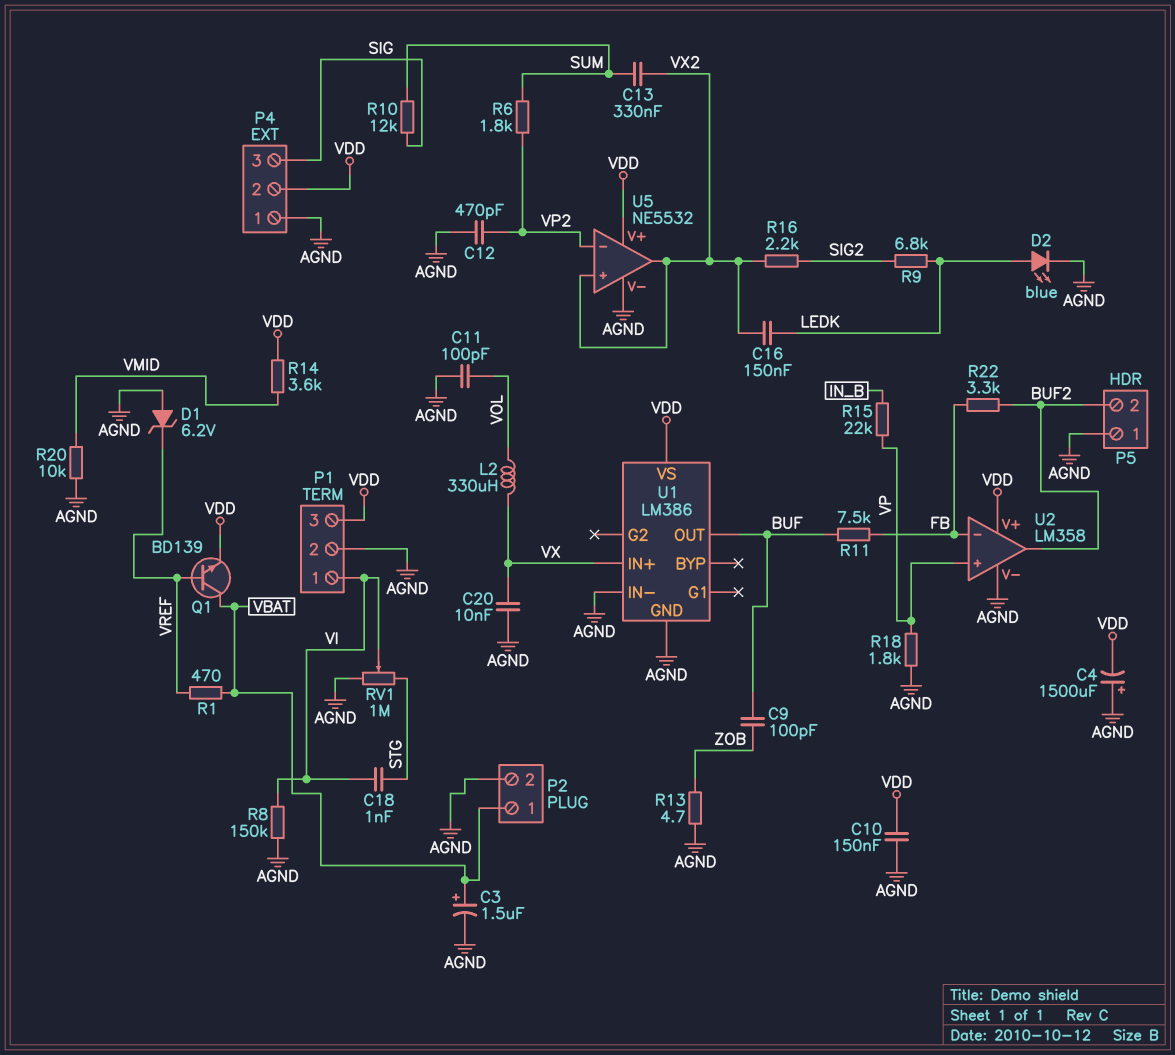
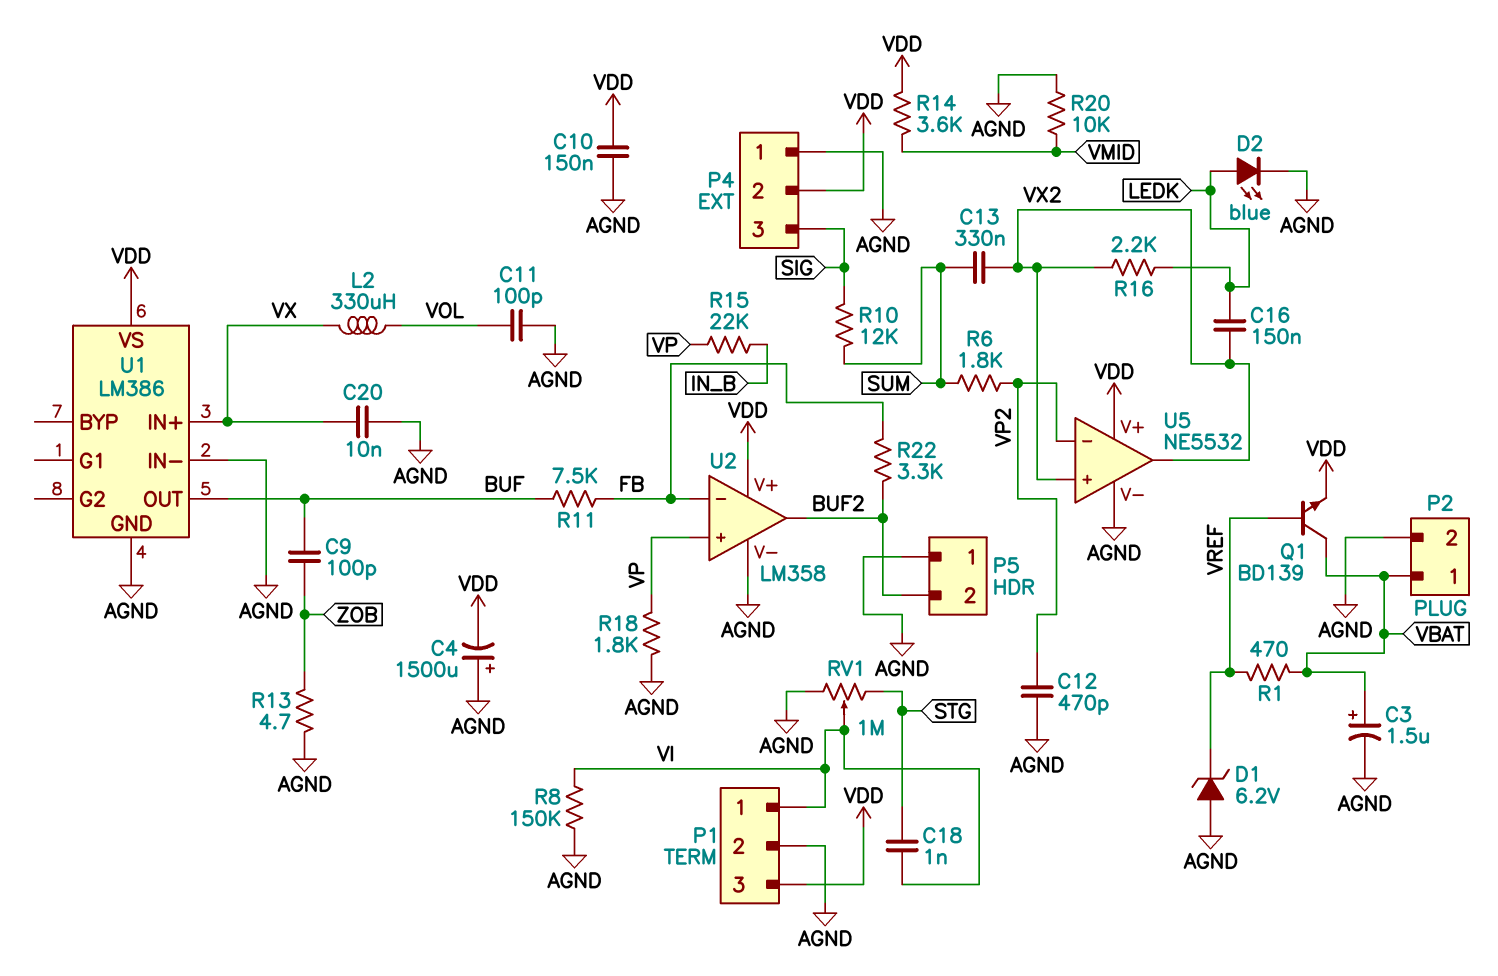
R9: 6.8k (LEDK, SIG2) -> none
R16: 2.2k (SIG2, VX2) -> 2.2k (LEDK, VX2)

